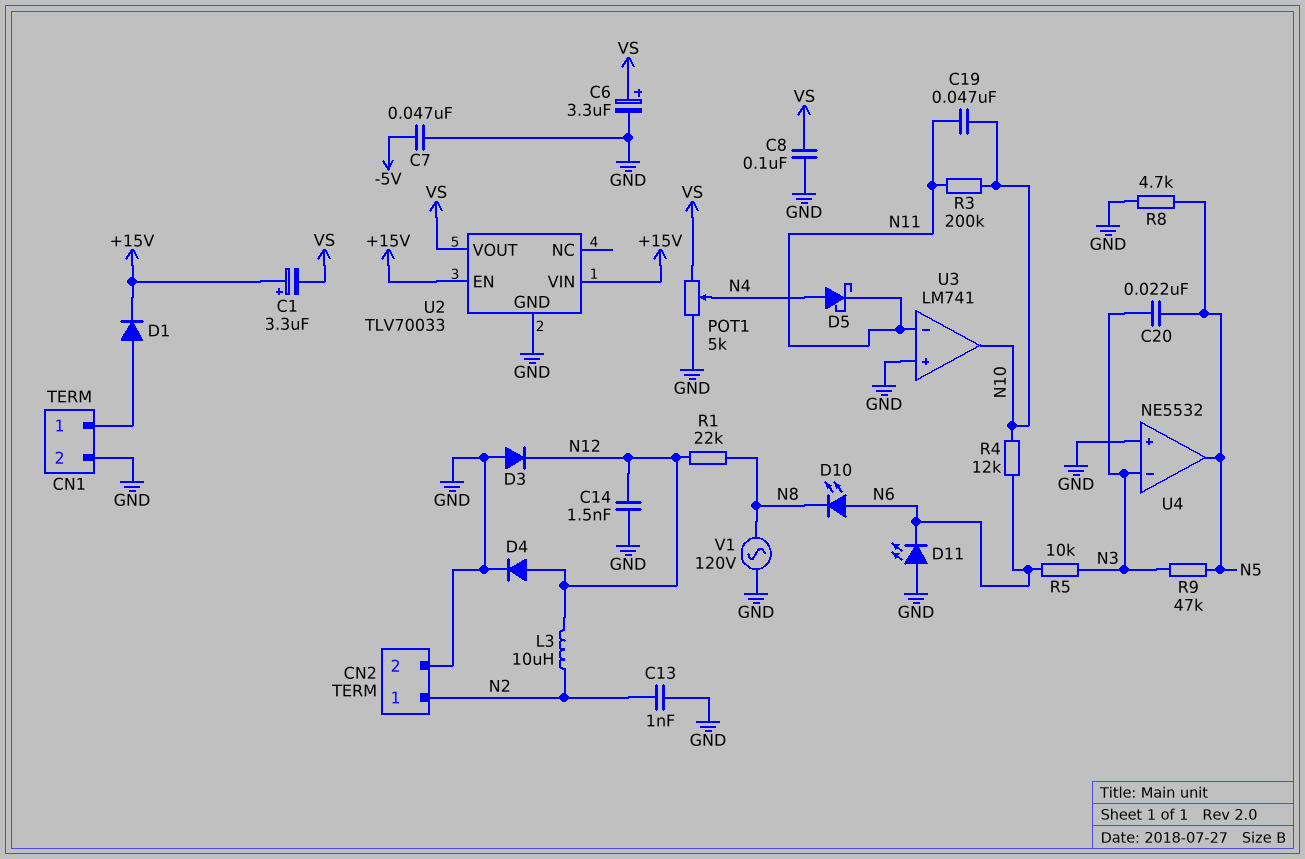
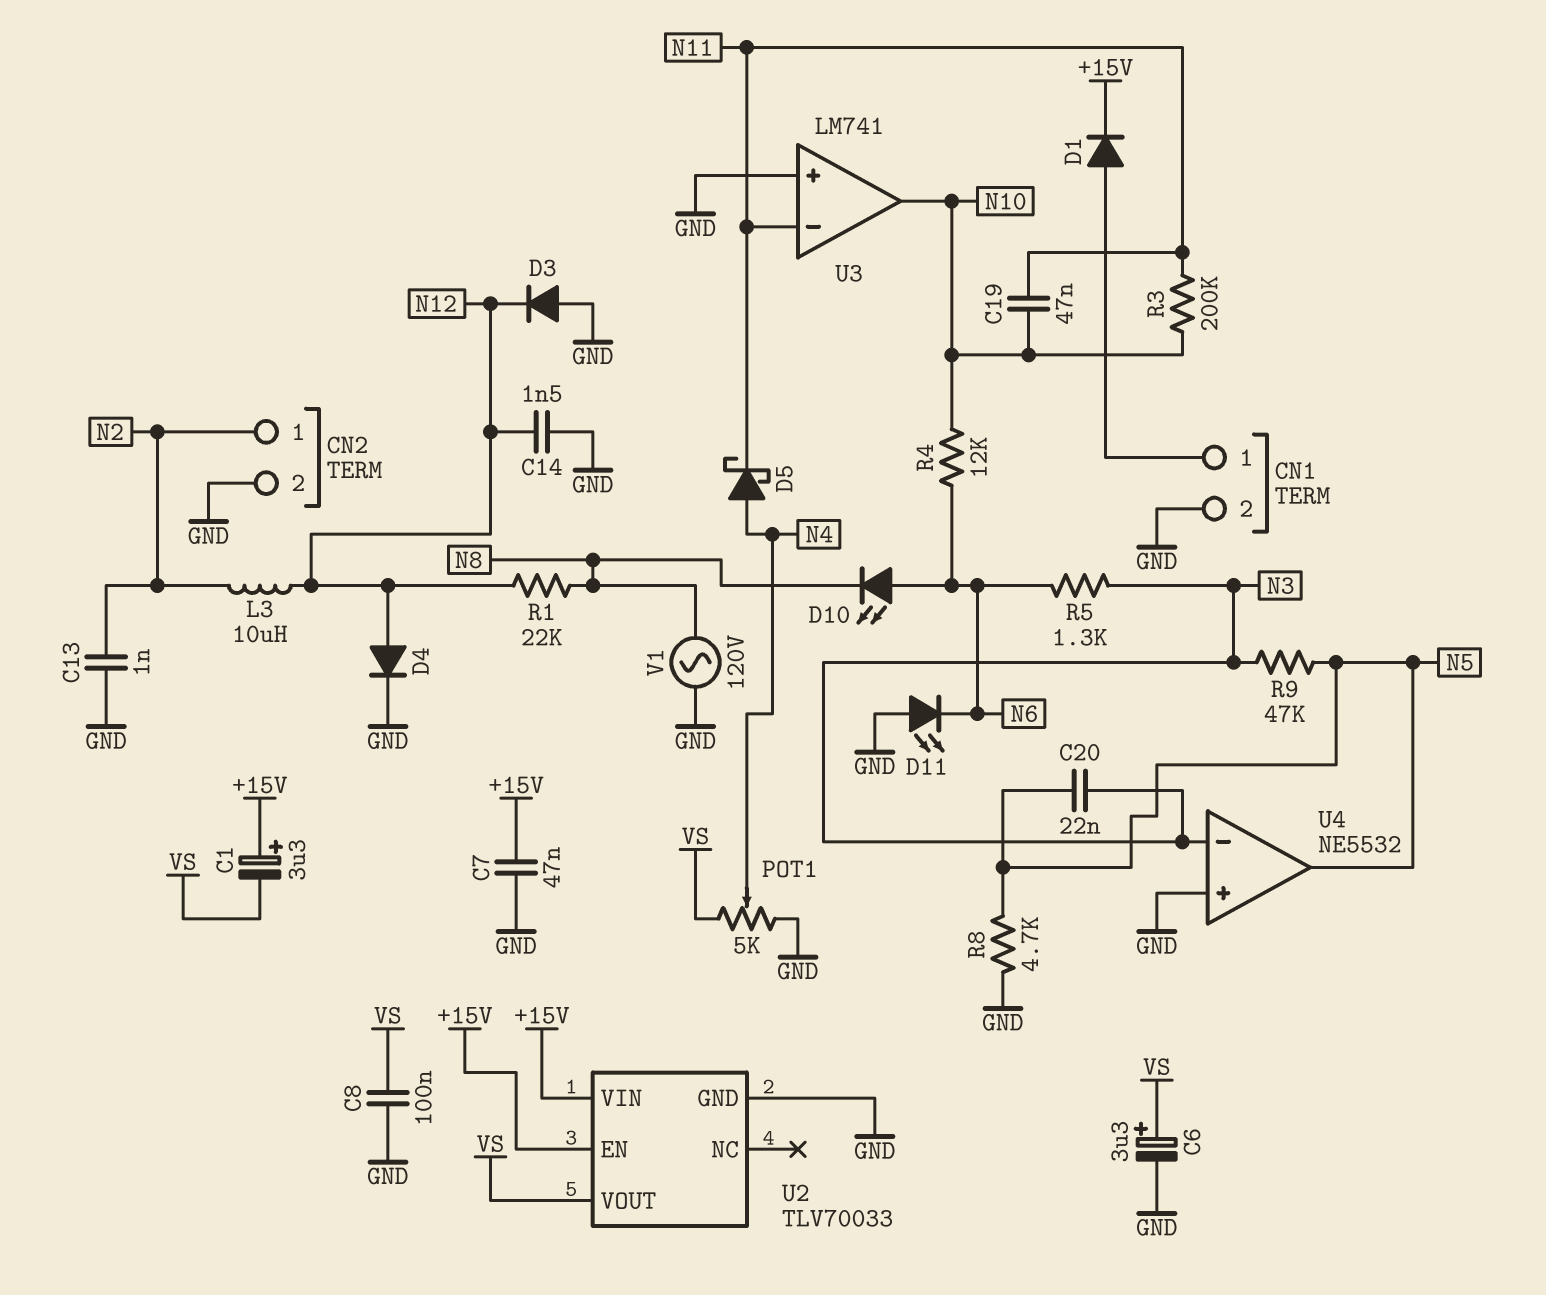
C7: 47nF (-5V, GND) -> 47nF (+15V, GND)
R5: 10k (N3, N6) -> 1.3k (N3, N6)

